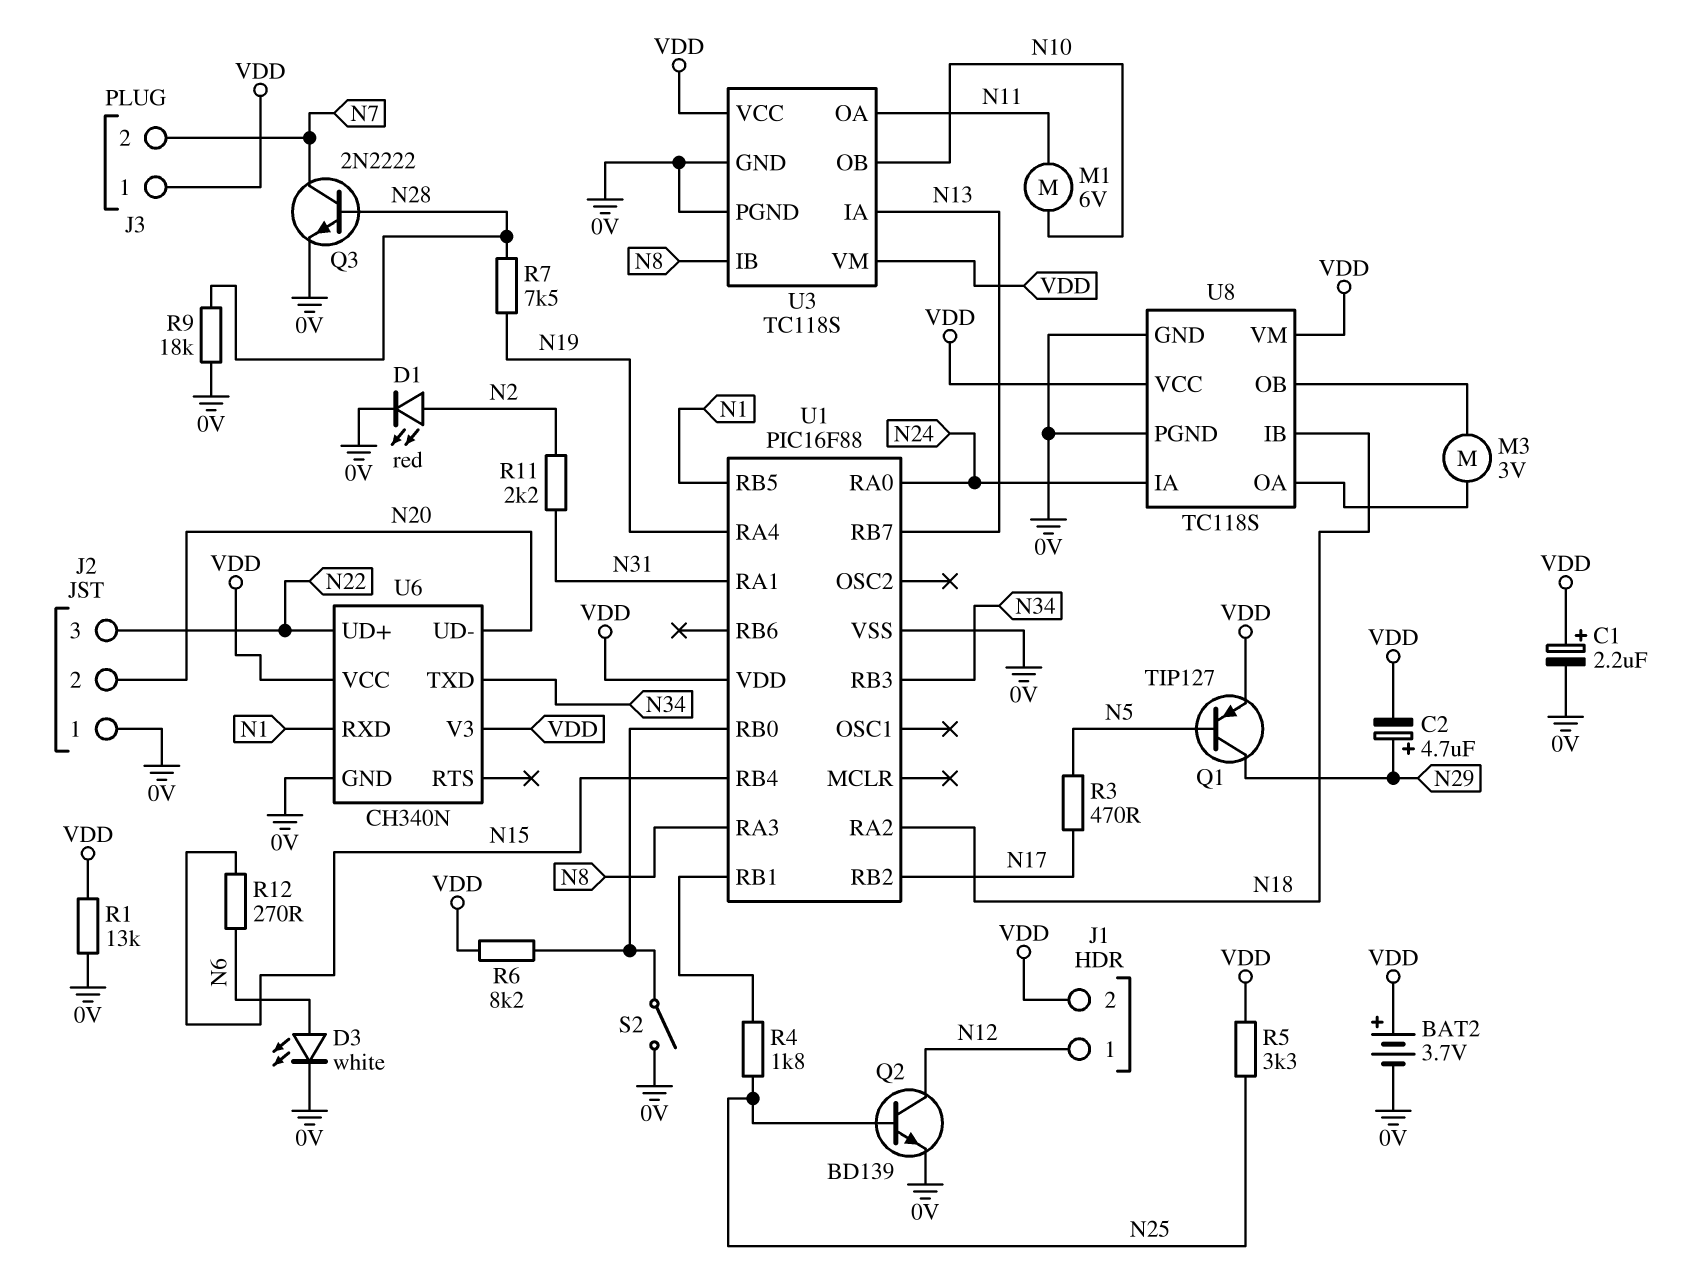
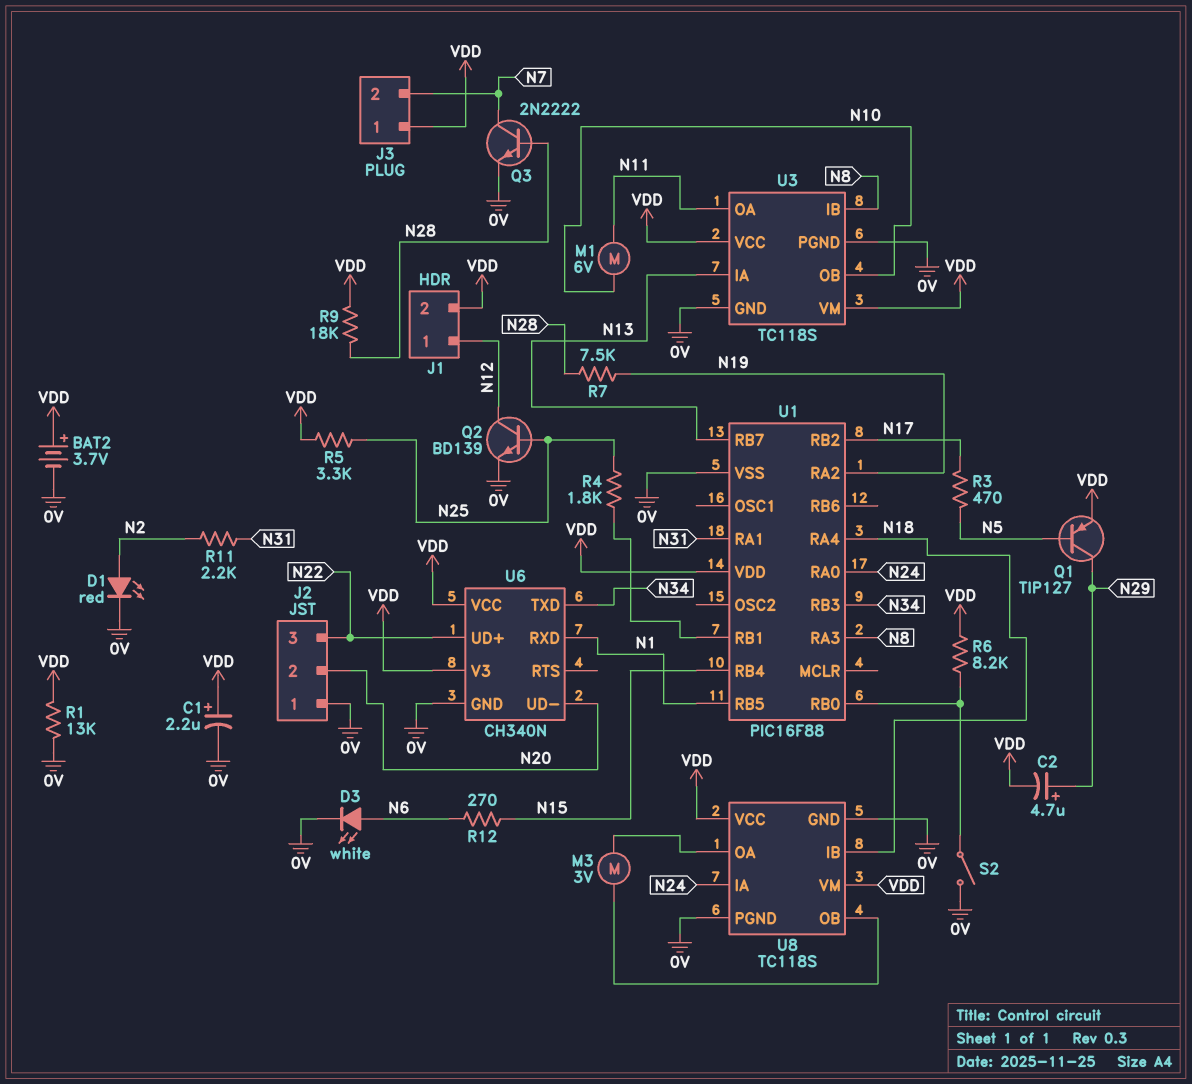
R9: 18k (0V, N28) -> 18k (N28, VDD)
U1 pin RA2: N18 -> N19
U1 pin RA4: N19 -> N18

